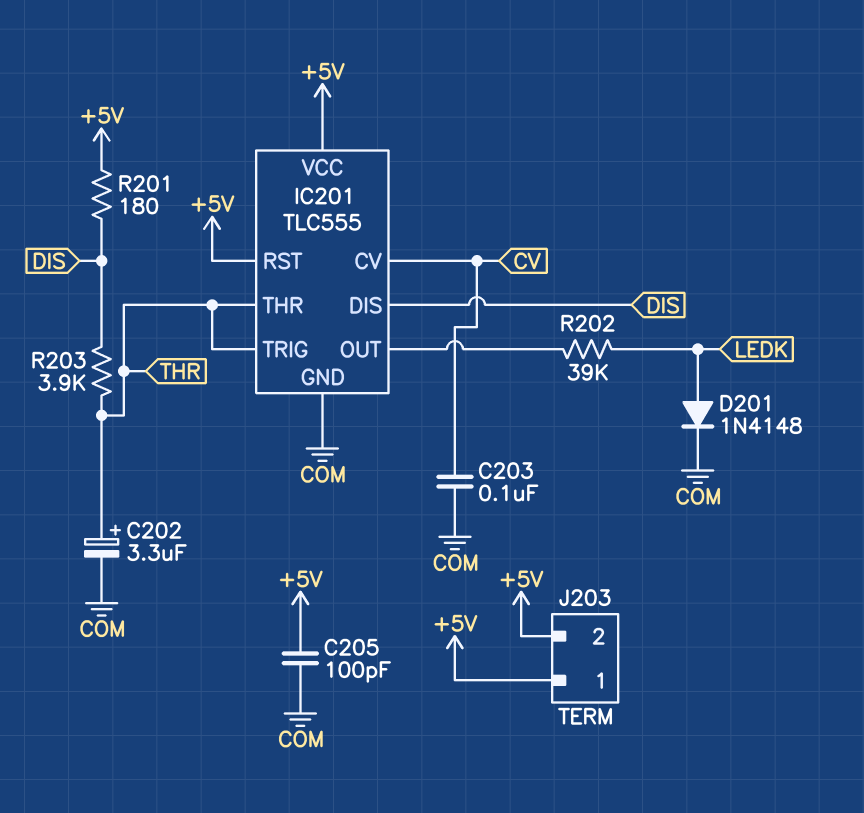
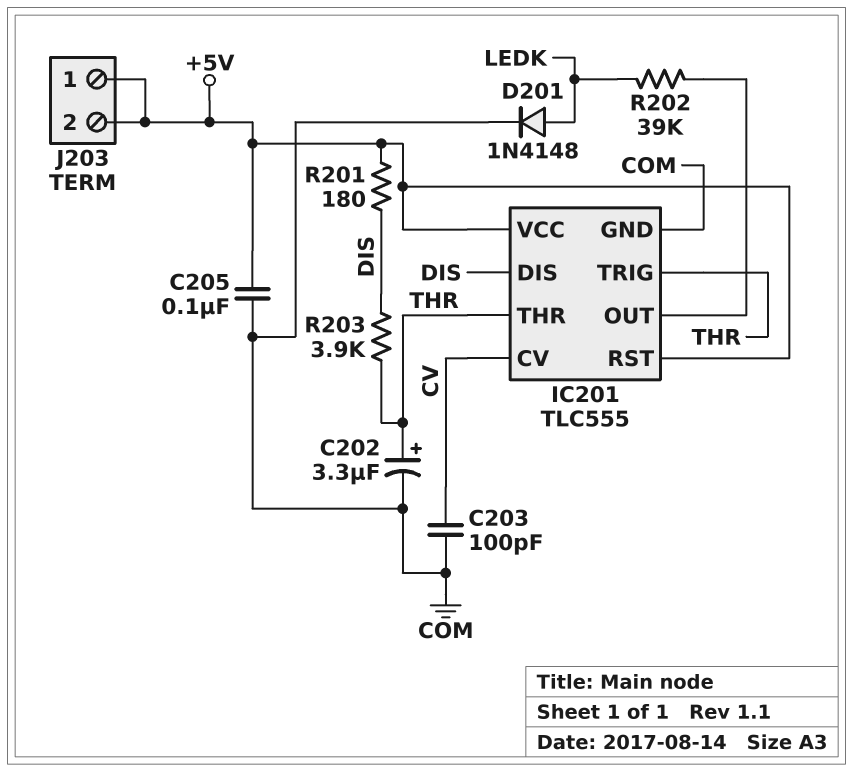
C203: 100nF (COM, CV) -> 100pF (COM, CV)
C205: 100pF (+5V, COM) -> 100nF (+5V, COM)

